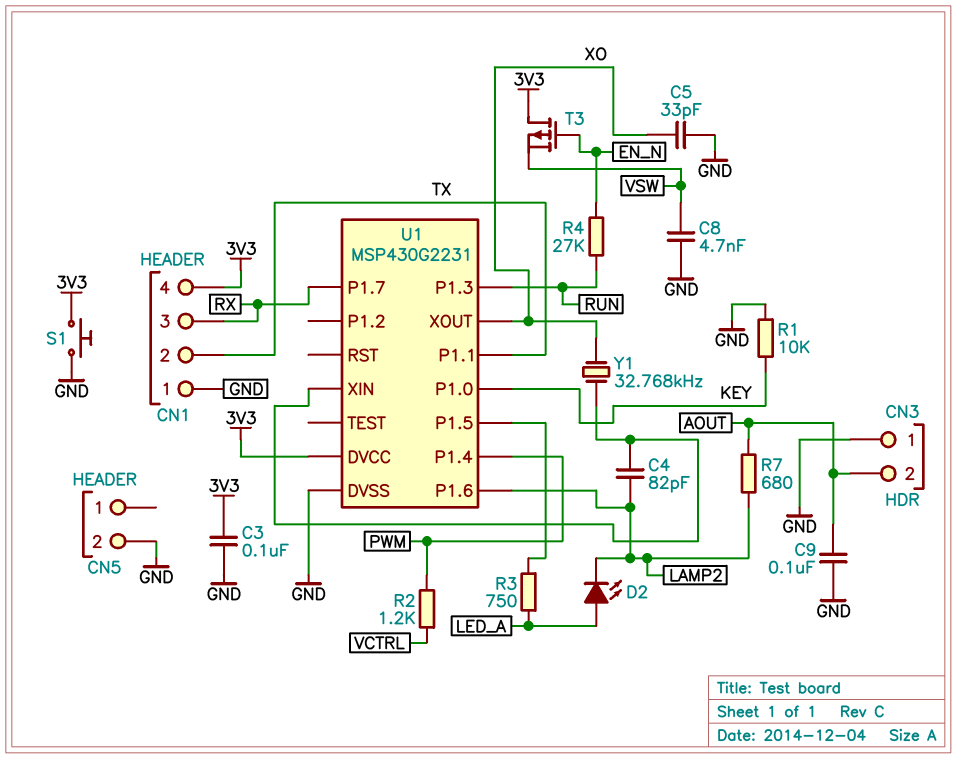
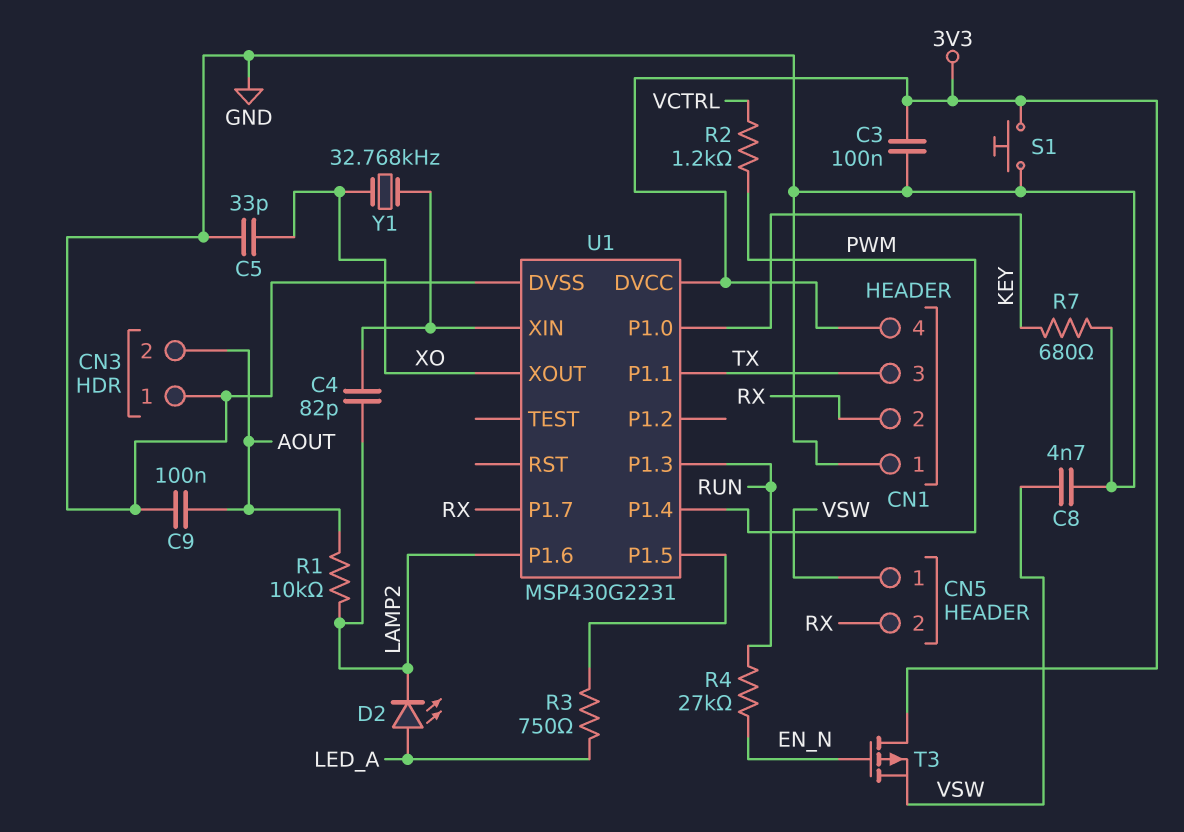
CN1 pin 2: TX -> RX
CN1 pin 3: RX -> TX
CN5 pin 1: none -> VSW
CN5 pin 2: GND -> RX
R1: 10k (GND, KEY) -> 10k (AOUT, LAMP2)
R7: 680 (AOUT, LAMP2) -> 680 (GND, KEY)

